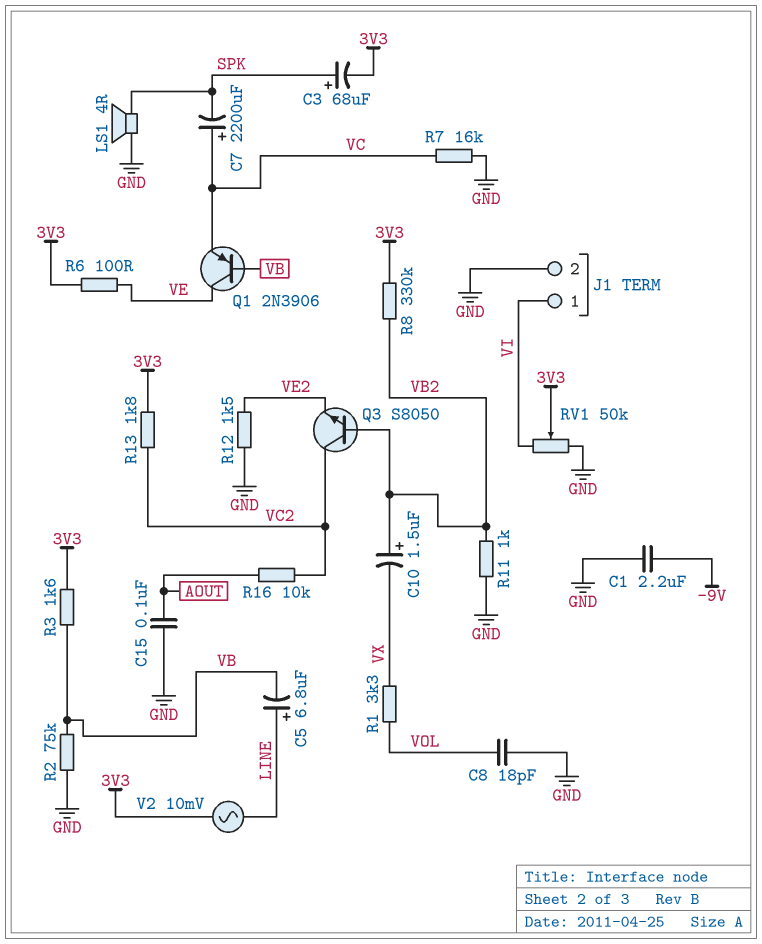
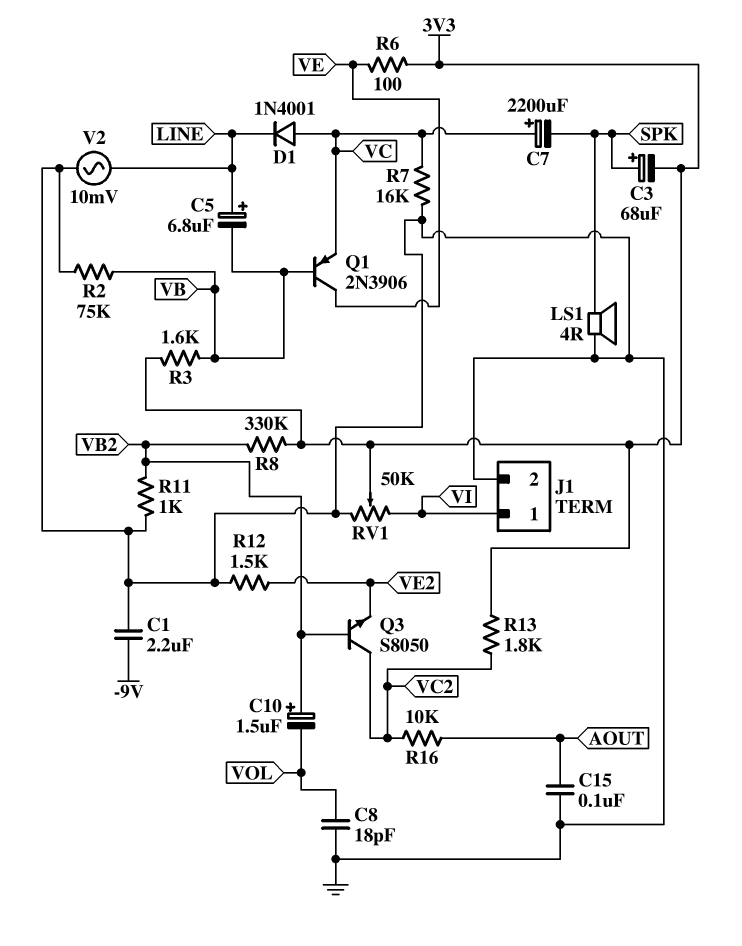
C10: 1.5uF (plus VB2, minus VX) -> 1.5uF (plus VB2, minus VOL)
D1: none -> diode 1N4001 (A VC, K LINE)
R1: 3.3k (VOL, VX) -> none
V2: AC 10mV (3V3, LINE) -> AC 10mV (GND, LINE)

